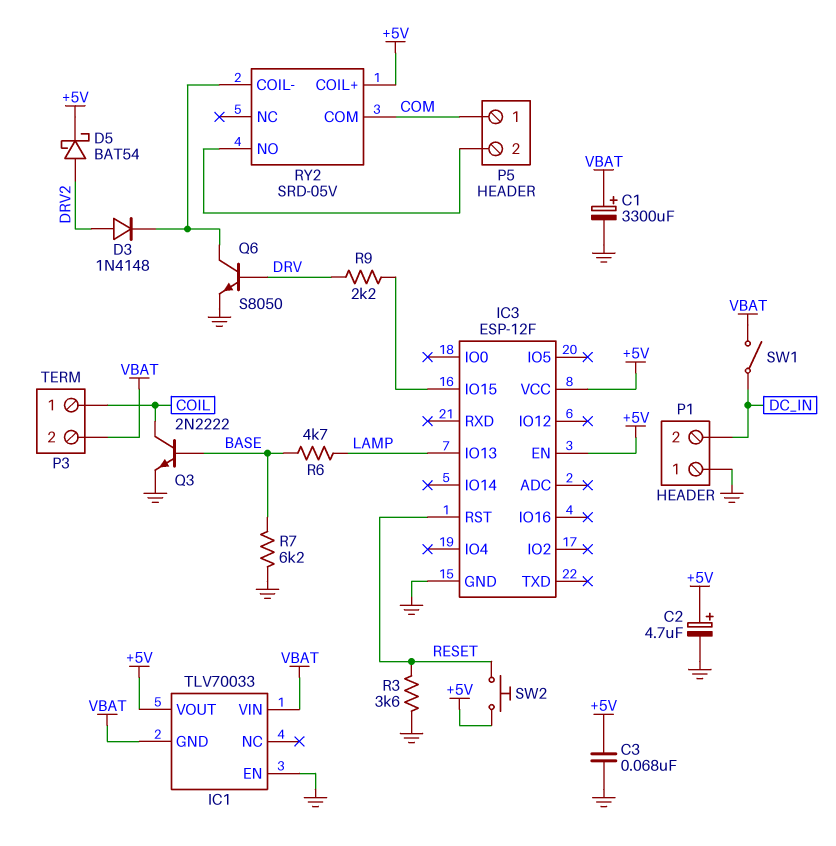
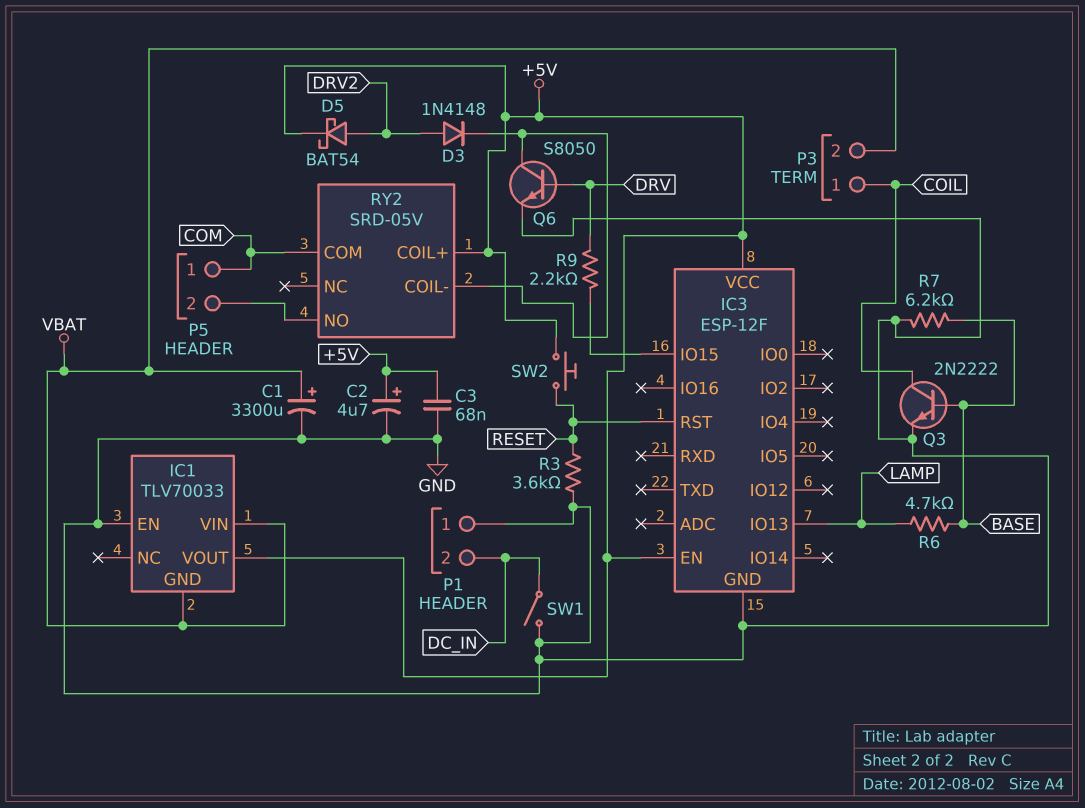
SW1: switch (DC_IN, VBAT) -> switch (DC_IN, GND)

